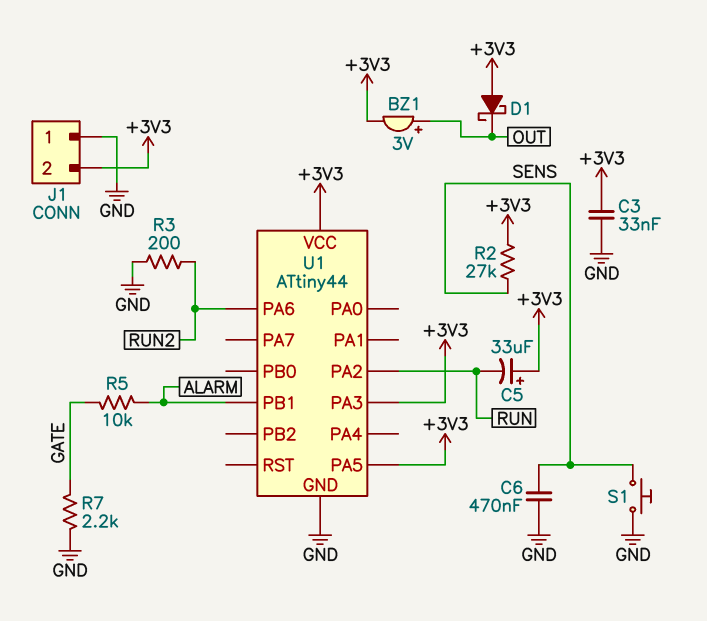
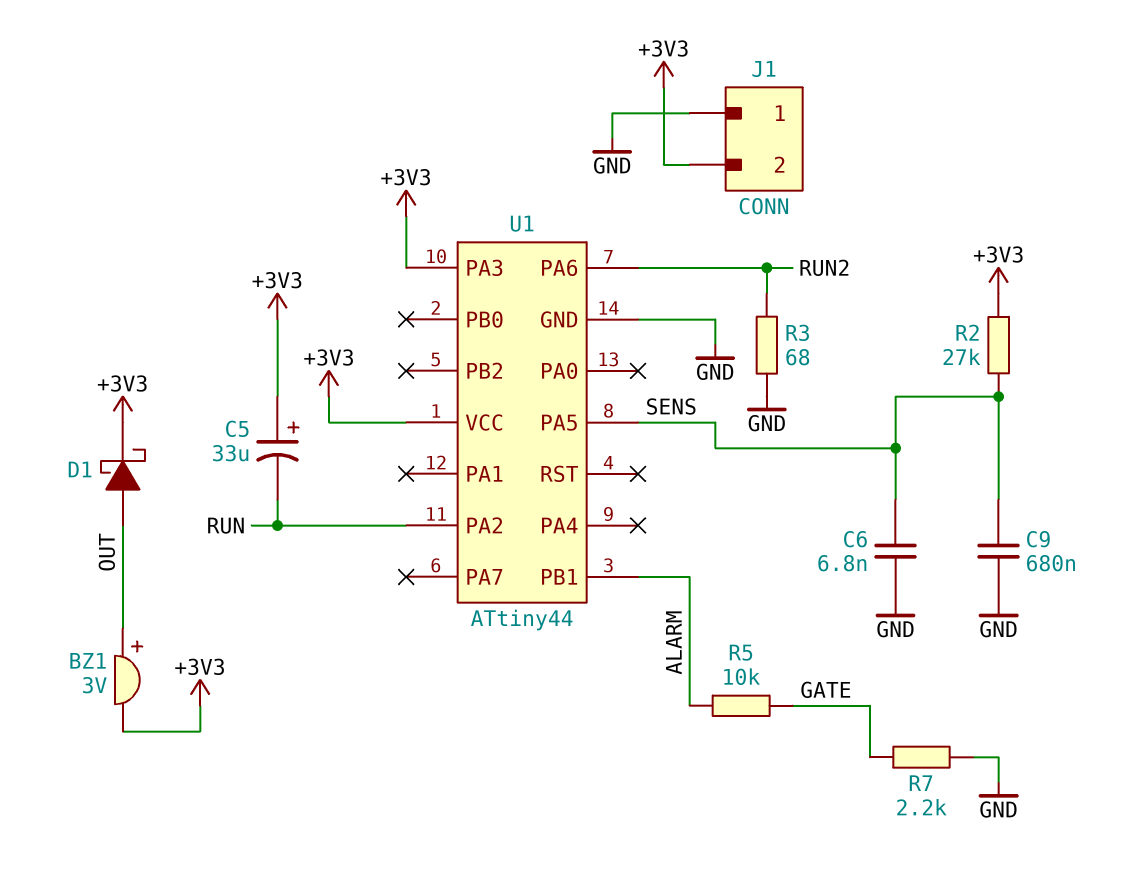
C3: 33nF (+3V3, GND) -> none
C6: 470nF (GND, SENS) -> 6.8nF (GND, SENS)
C9: none -> 680nF (GND, SENS)
D1: schottky (A +3V3, K OUT) -> schottky (A OUT, K +3V3)
R3: 200 (GND, RUN2) -> 68 (GND, RUN2)
S1: button (GND, SENS) -> none
U1 pin PA5: +3V3 -> SENS

